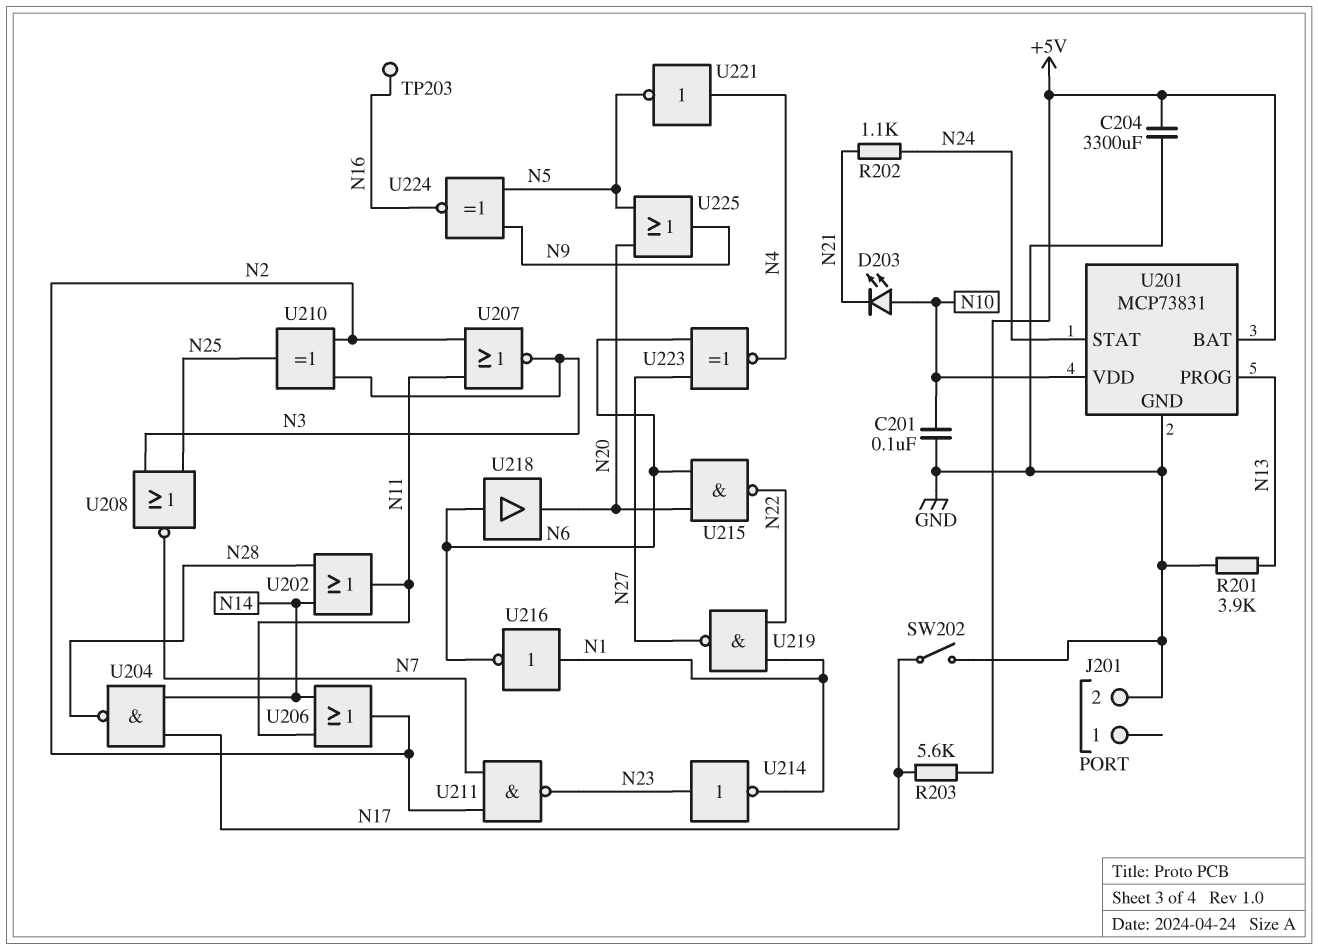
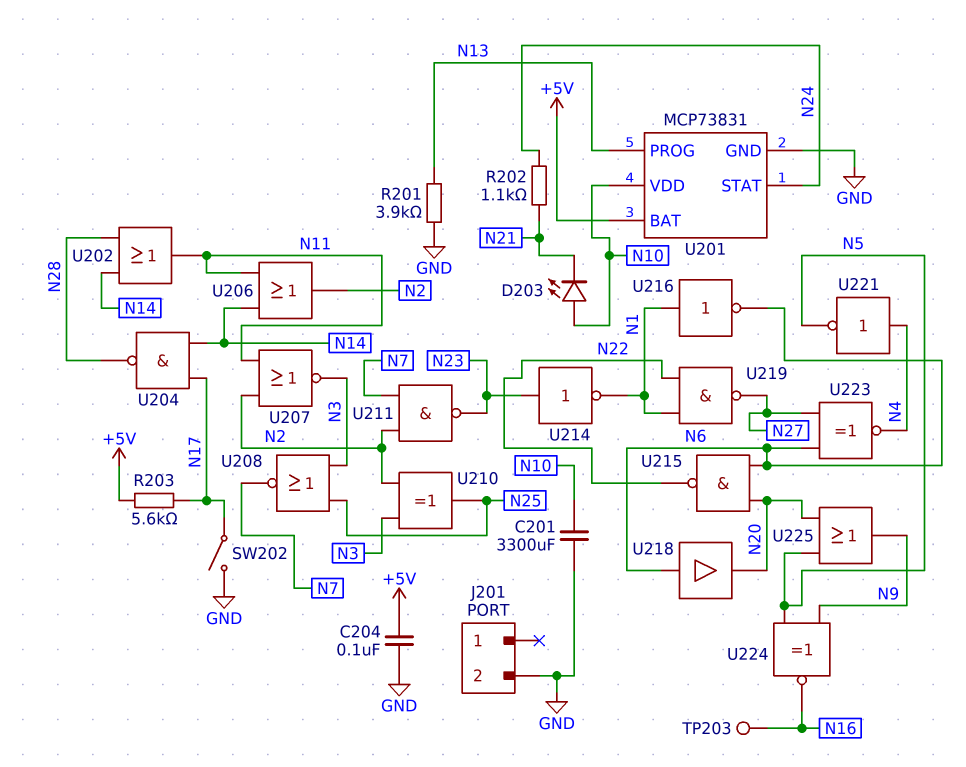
C201: 100nF (GND, N10) -> 3300uF (GND, N10)
C204: 3300uF (+5V, GND) -> 100nF (+5V, GND)

